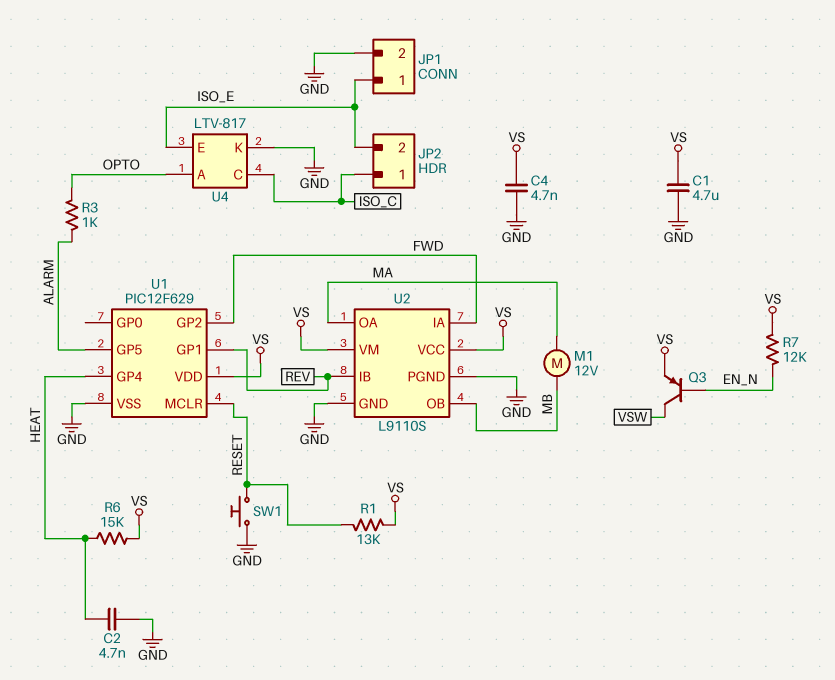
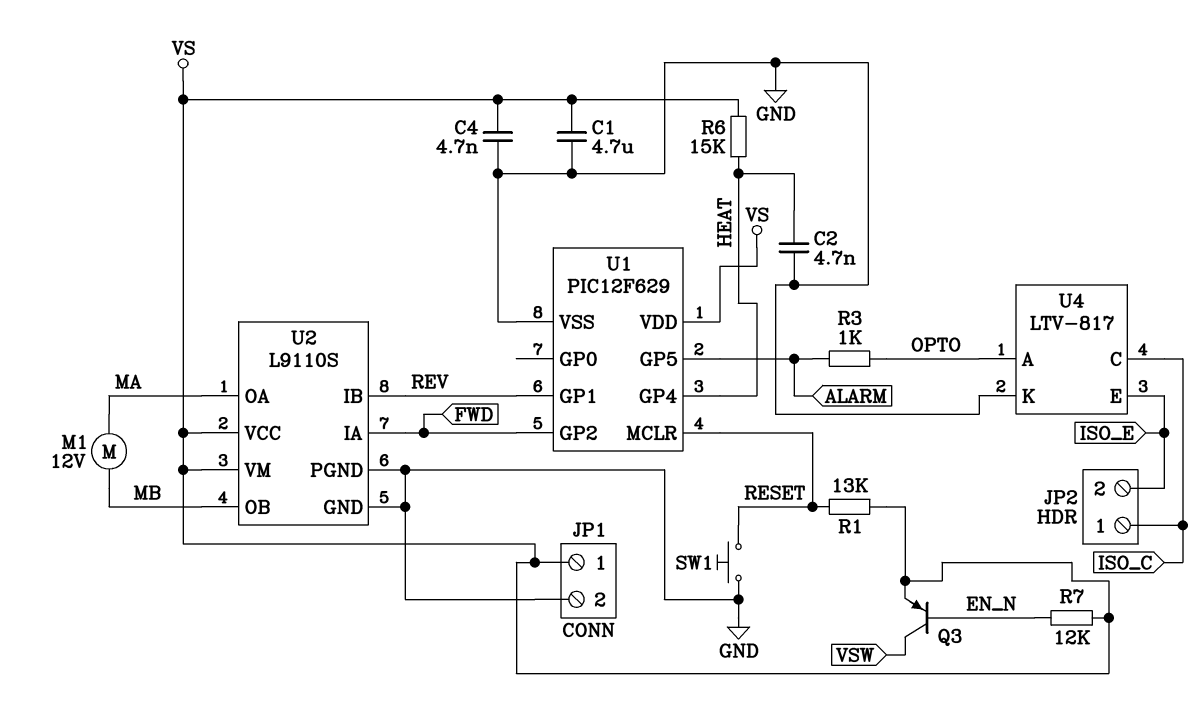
JP1 pin 1: ISO_E -> VS

